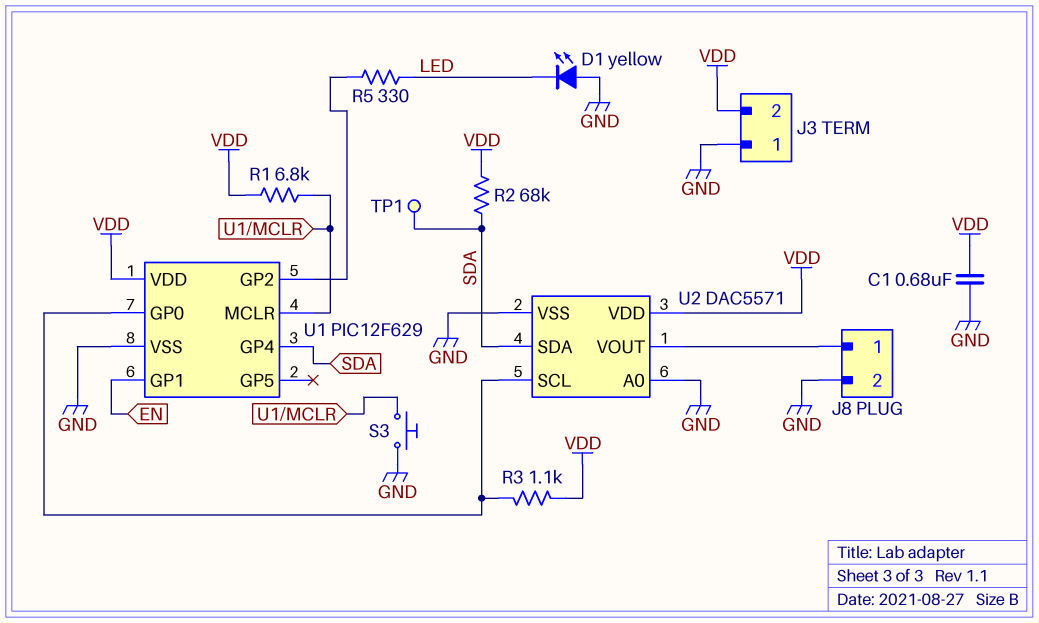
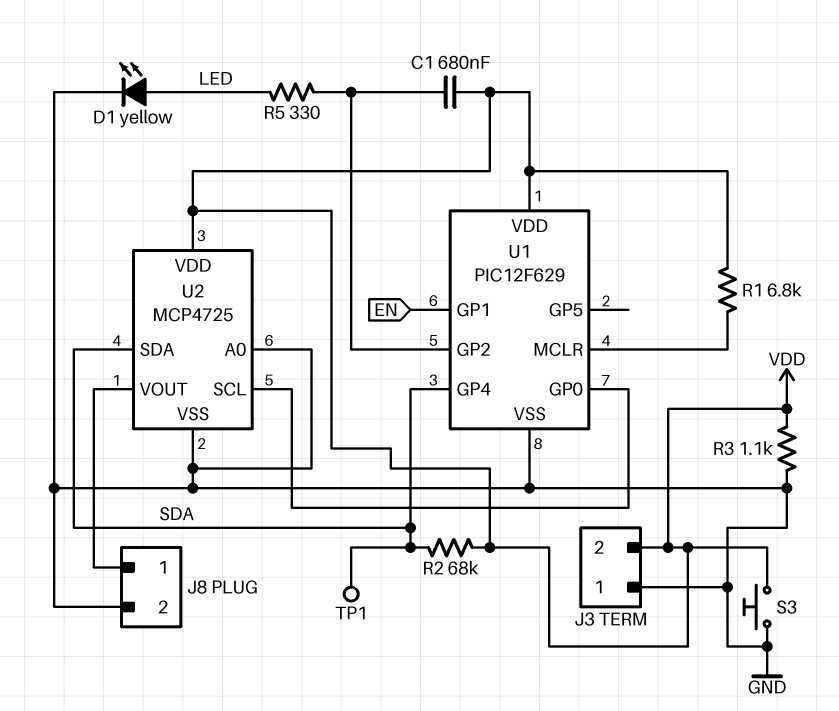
C1: 680nF (GND, VDD) -> 680nF (U1/GP2, VDD)
D1: LED yellow (A GND, K LED) -> LED yellow (A LED, K GND)
R3: 1.1k (U1/GP0, VDD) -> 1.1k (GND, VDD)
S3: button (GND, U1/MCLR) -> button (GND, VDD)
U2: DAC5571 -> MCP4725

